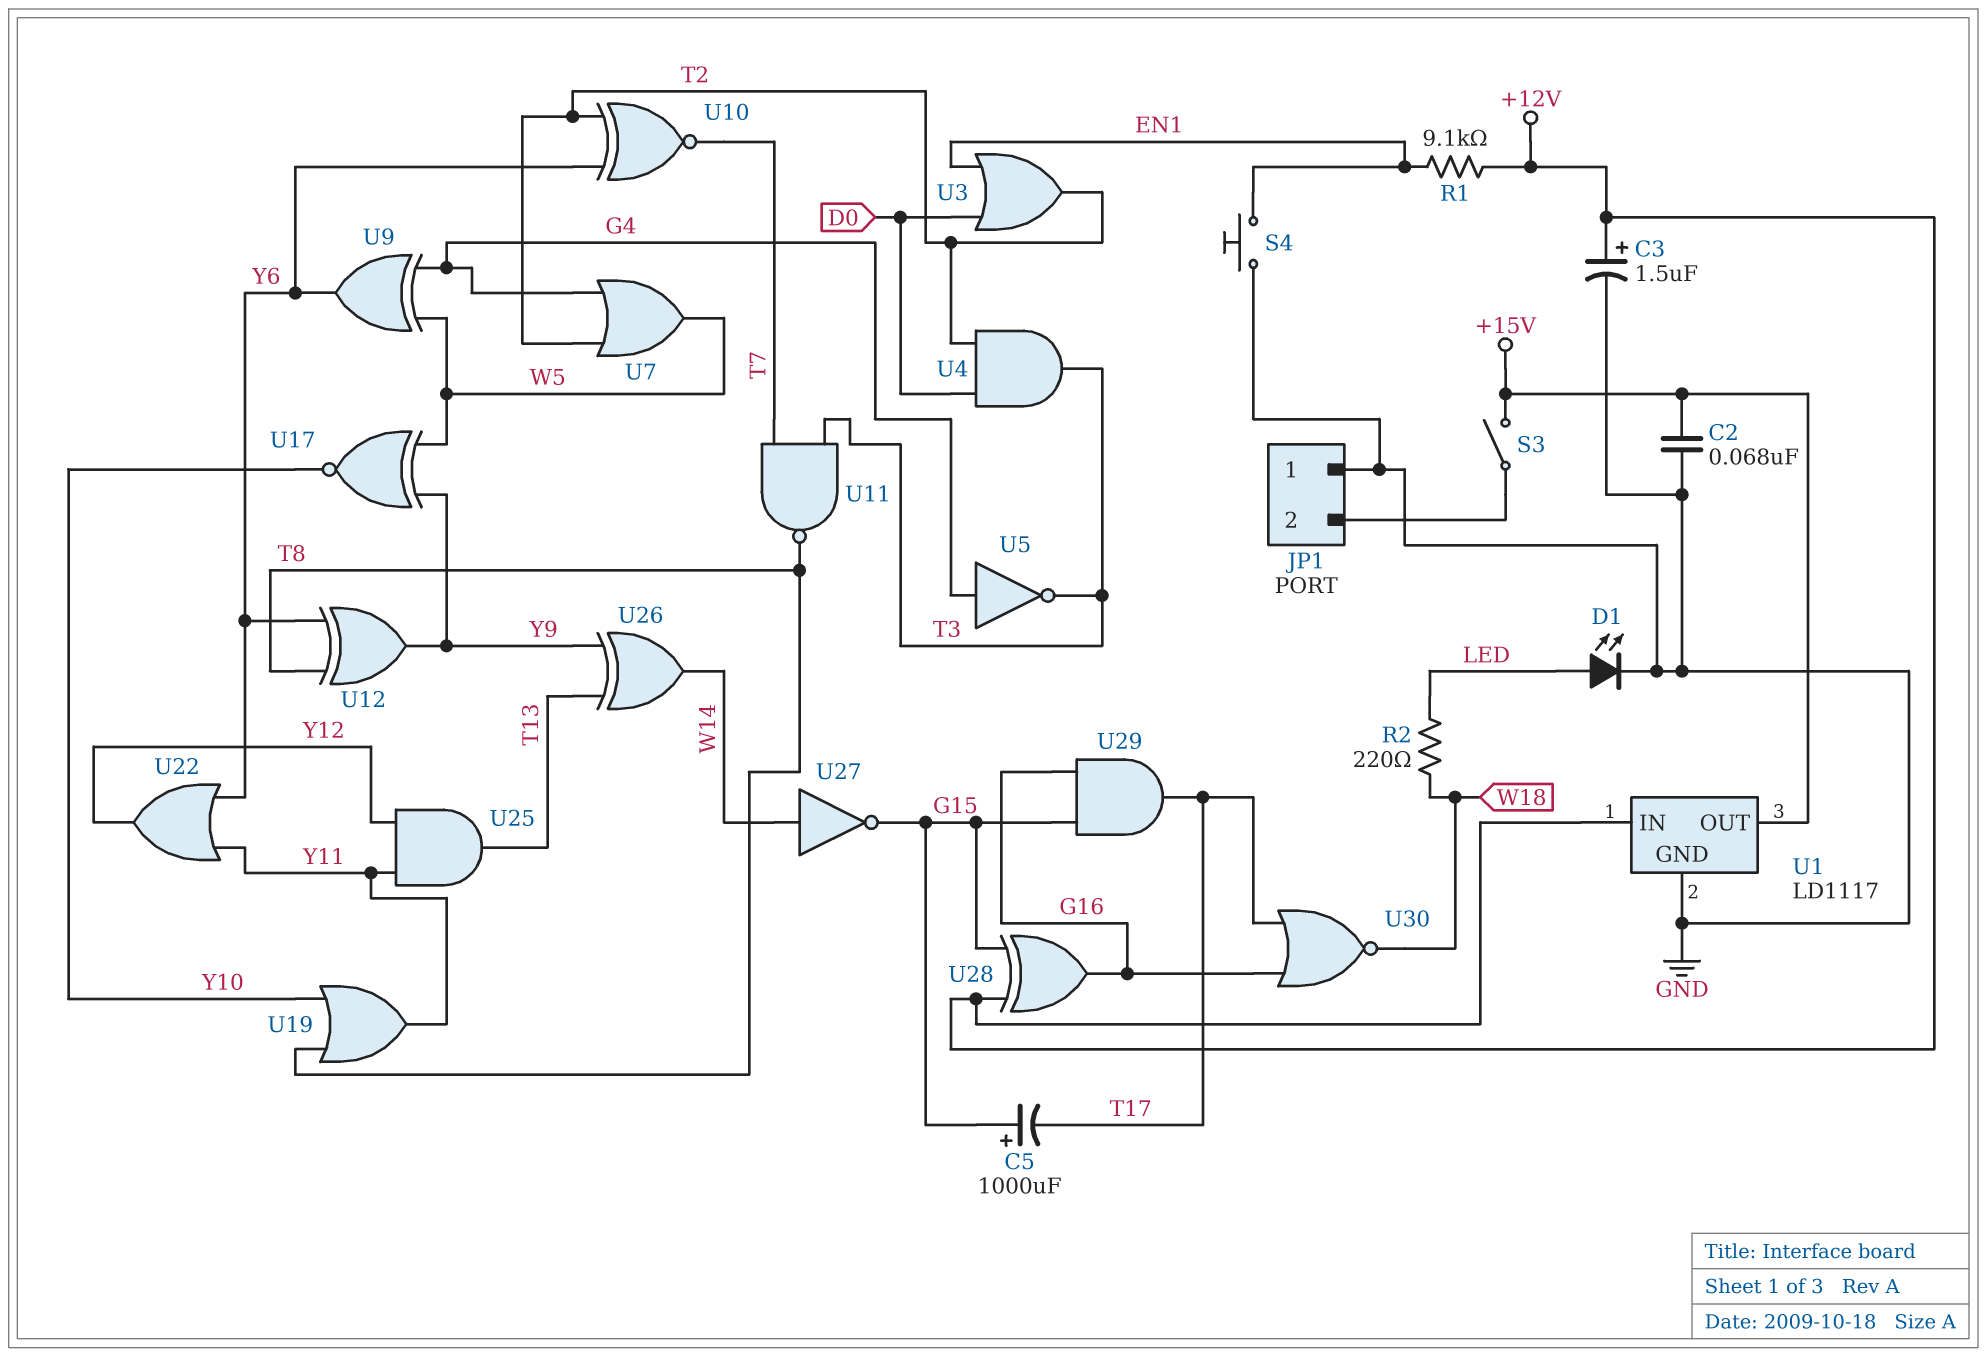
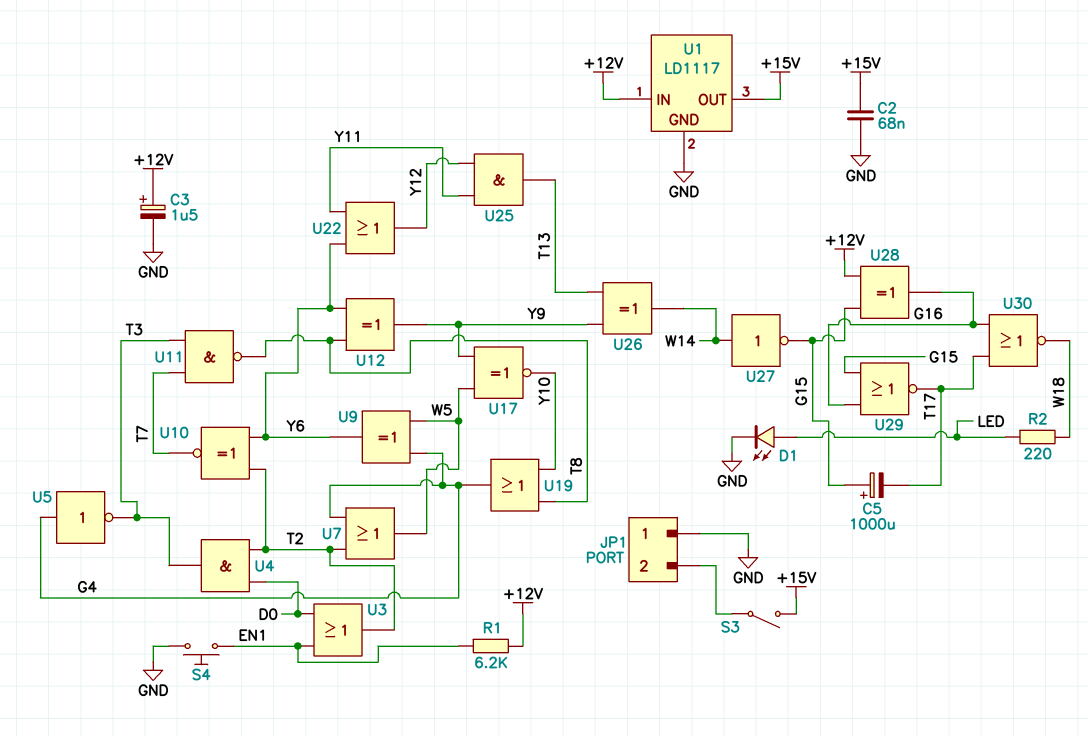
R1: 9.1k (+12V, EN1) -> 6.2k (+12V, EN1)
U19: OR (in T8, in Y10, out Y11) -> OR (in T8, in Y10, out G4)
U29: AND (in G15, in G16, out T17) -> NOR (in G15, in G16, out T17)

